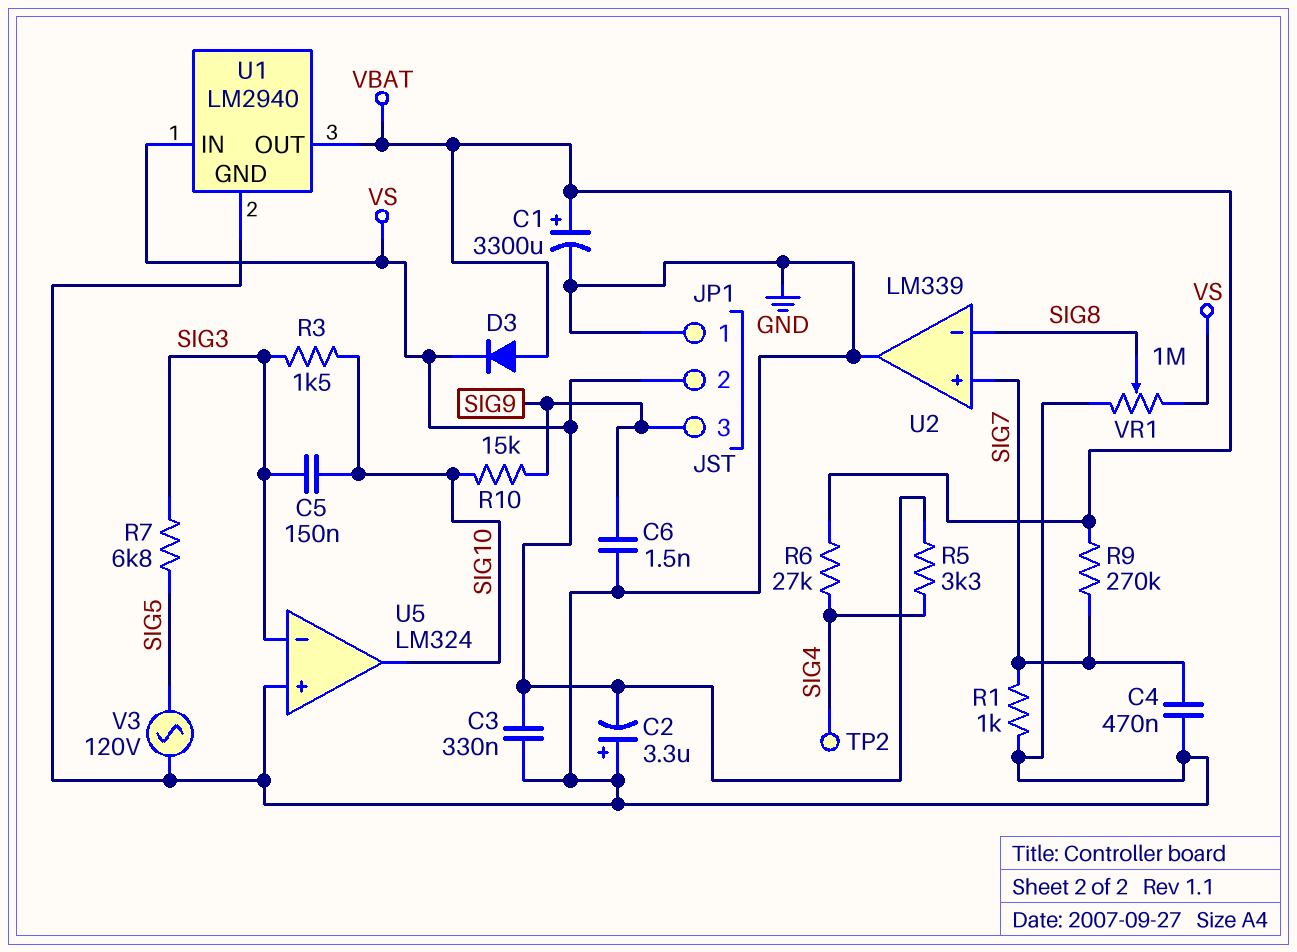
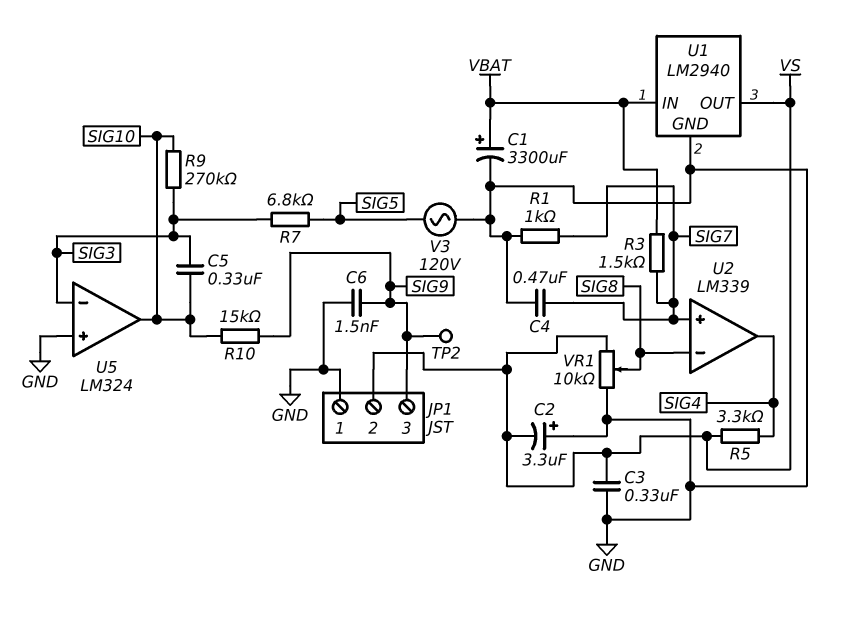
C5: 150nF (SIG3, SIG10) -> 330nF (SIG3, SIG10)
D3: diode (A VBAT, K VS) -> none
R3: 1.5k (SIG3, SIG10) -> 1.5k (SIG7, VBAT)
R6: 27k (SIG4, VBAT) -> none
R9: 270k (SIG7, VBAT) -> 270k (SIG3, SIG10)
TP2: test point (SIG4) -> test point (SIG9)
U1 pin IN: VS -> VBAT
U1 pin OUT: VBAT -> VS
U2 pin out: GND -> SIG4
VR1: 1M (GND, VS, wiper SIG8) -> 10k (GND, VS, wiper SIG8)

